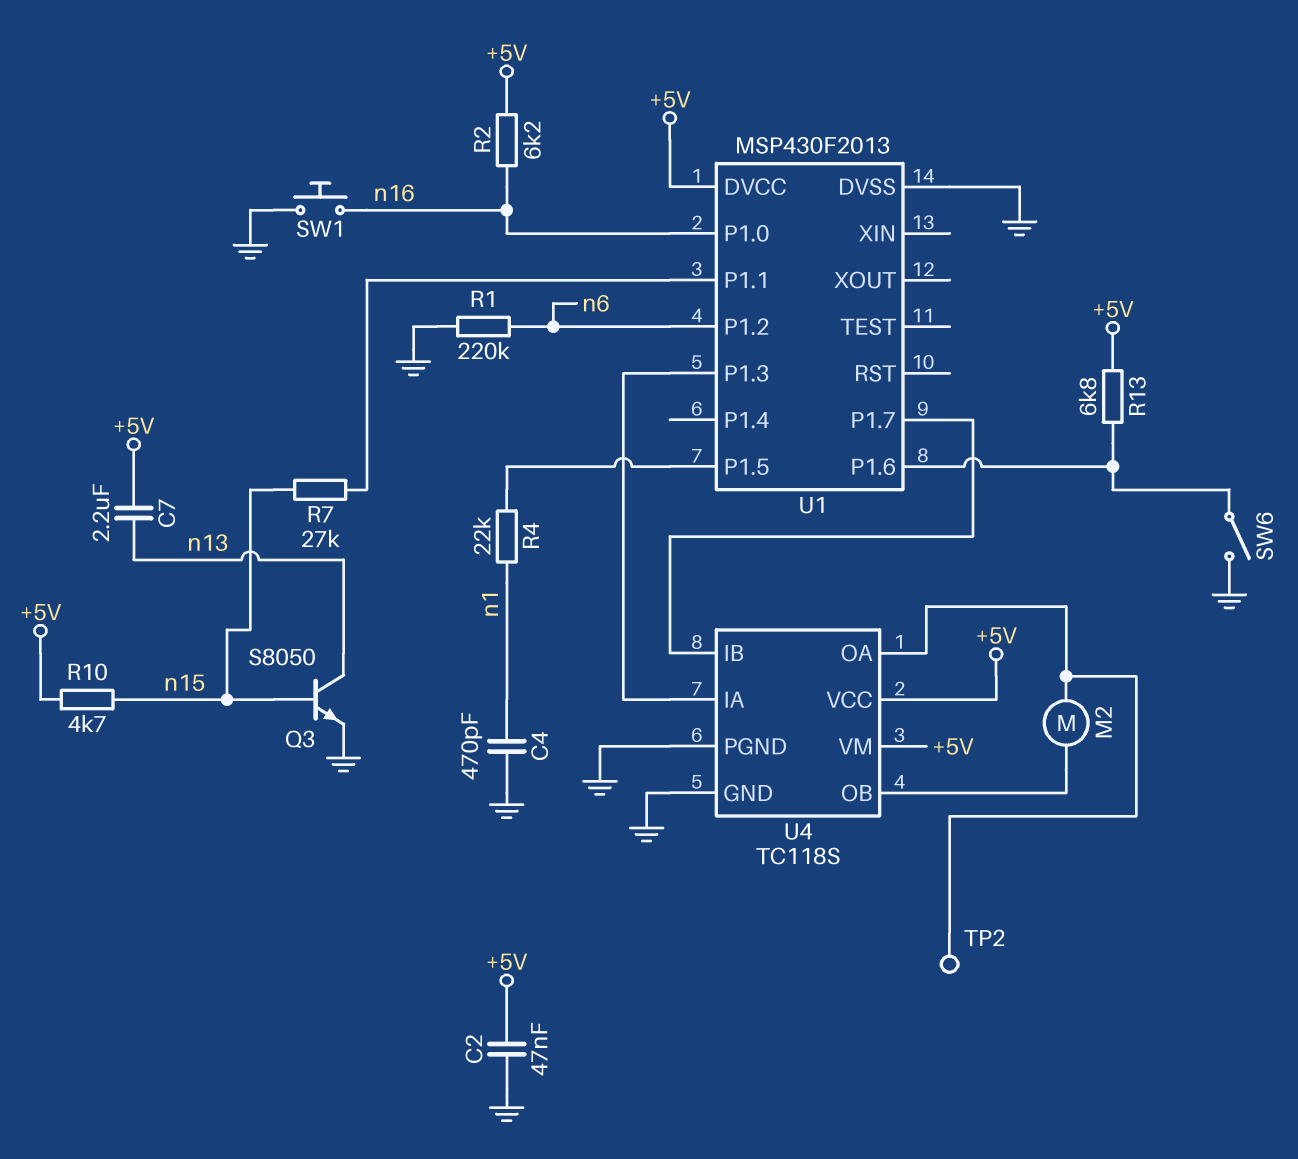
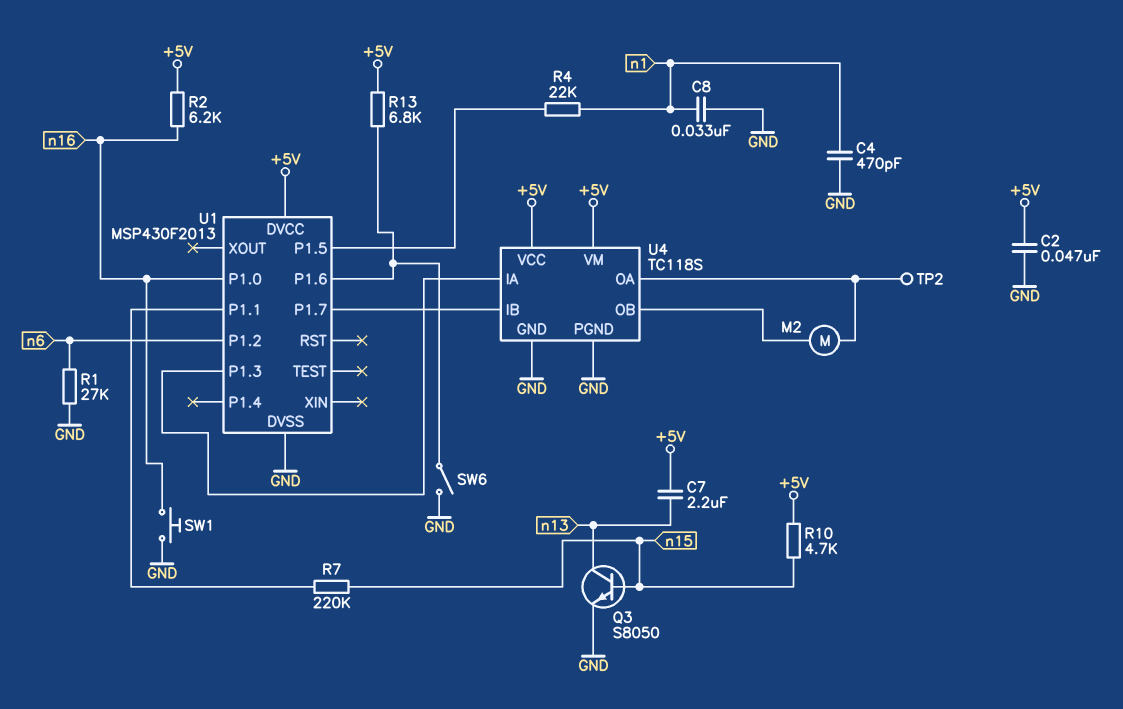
C8: none -> 33nF (GND, n1)
R1: 220k (GND, n6) -> 27k (GND, n6)
R7: 27k (U1/P1.1, n15) -> 220k (U1/P1.1, n15)

